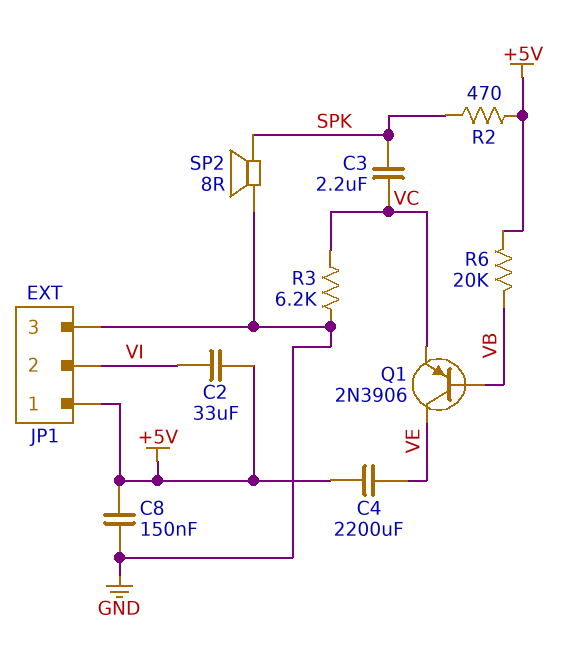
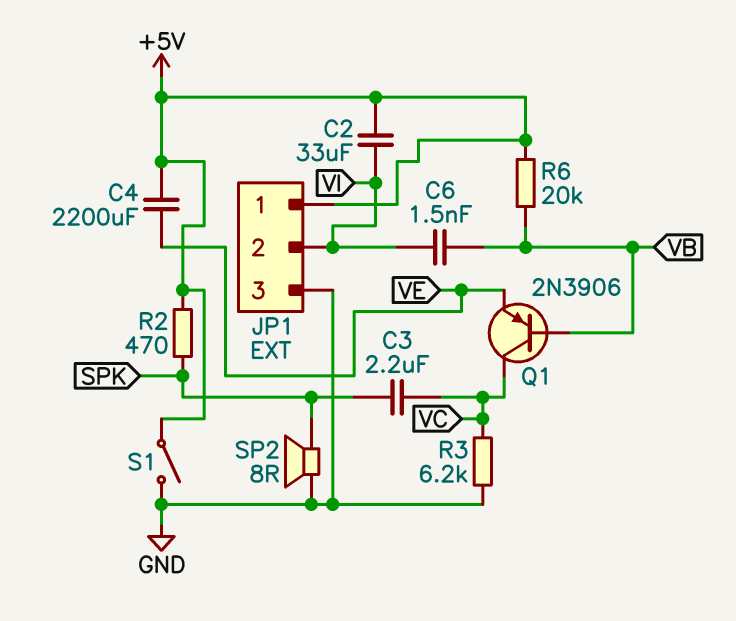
C6: none -> 1.5nF (VB, VI)
C8: 150nF (+5V, GND) -> none
Q1: PNP 2N3906 (B VB, C VE, E VC) -> PNP 2N3906 (B VB, C VC, E VE)
S1: none -> switch (+5V, GND)

